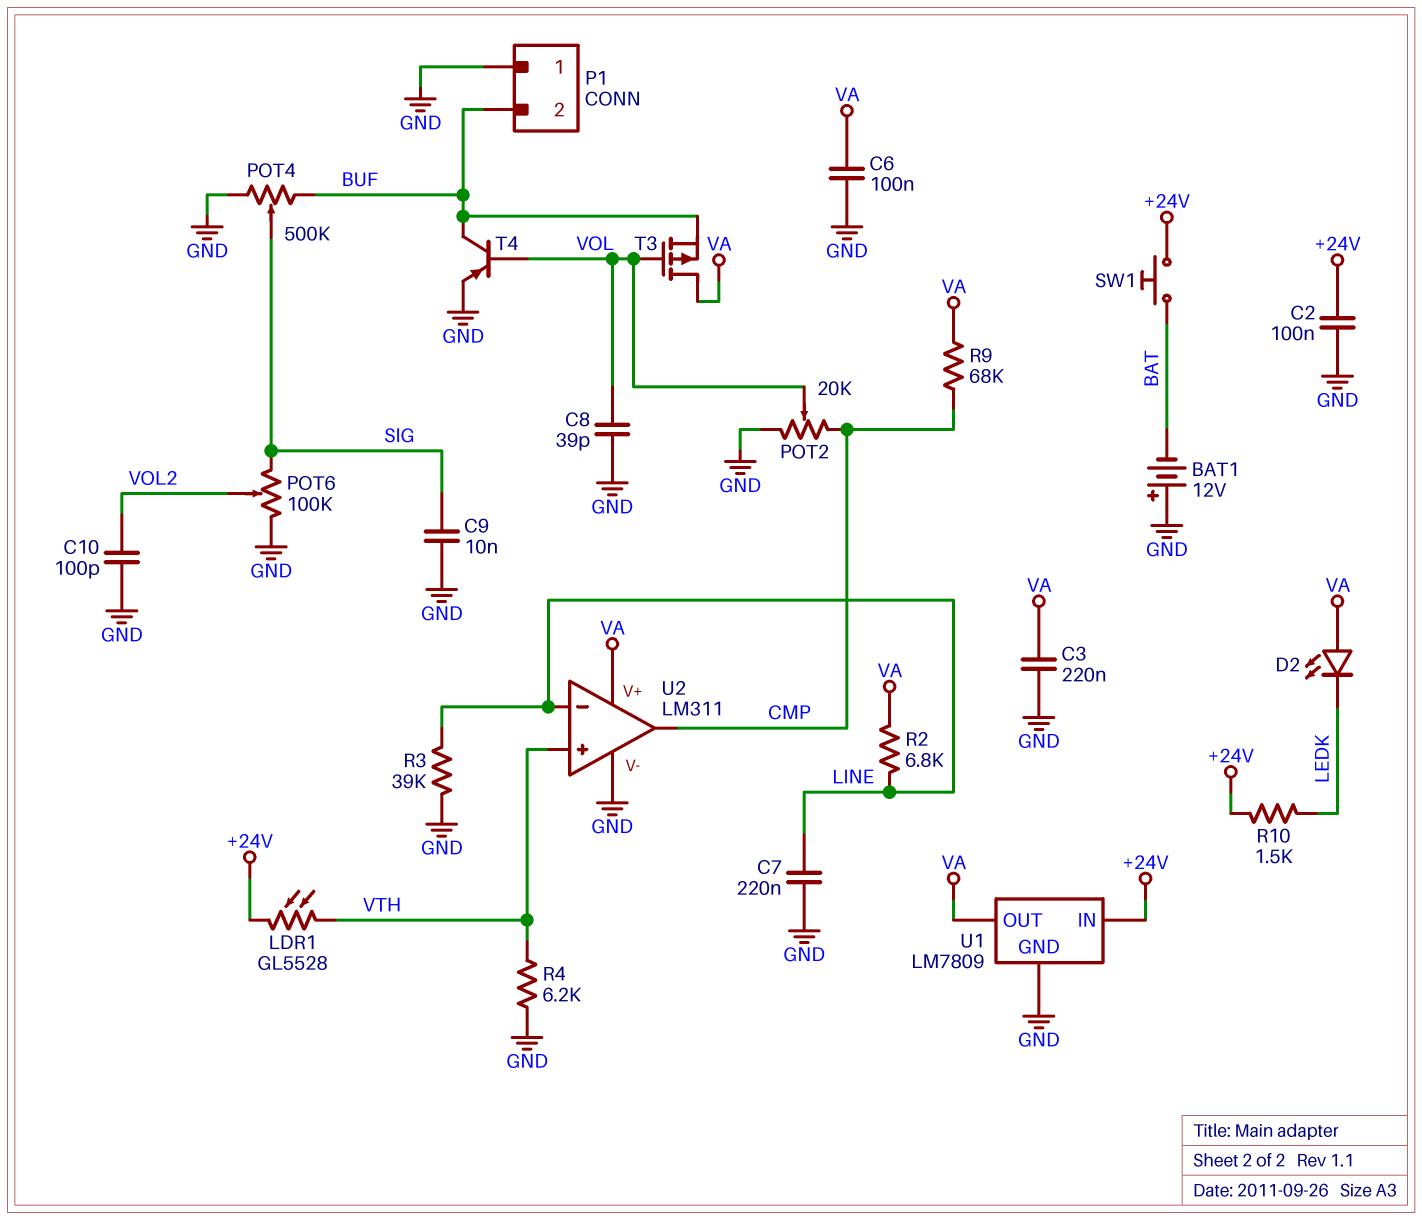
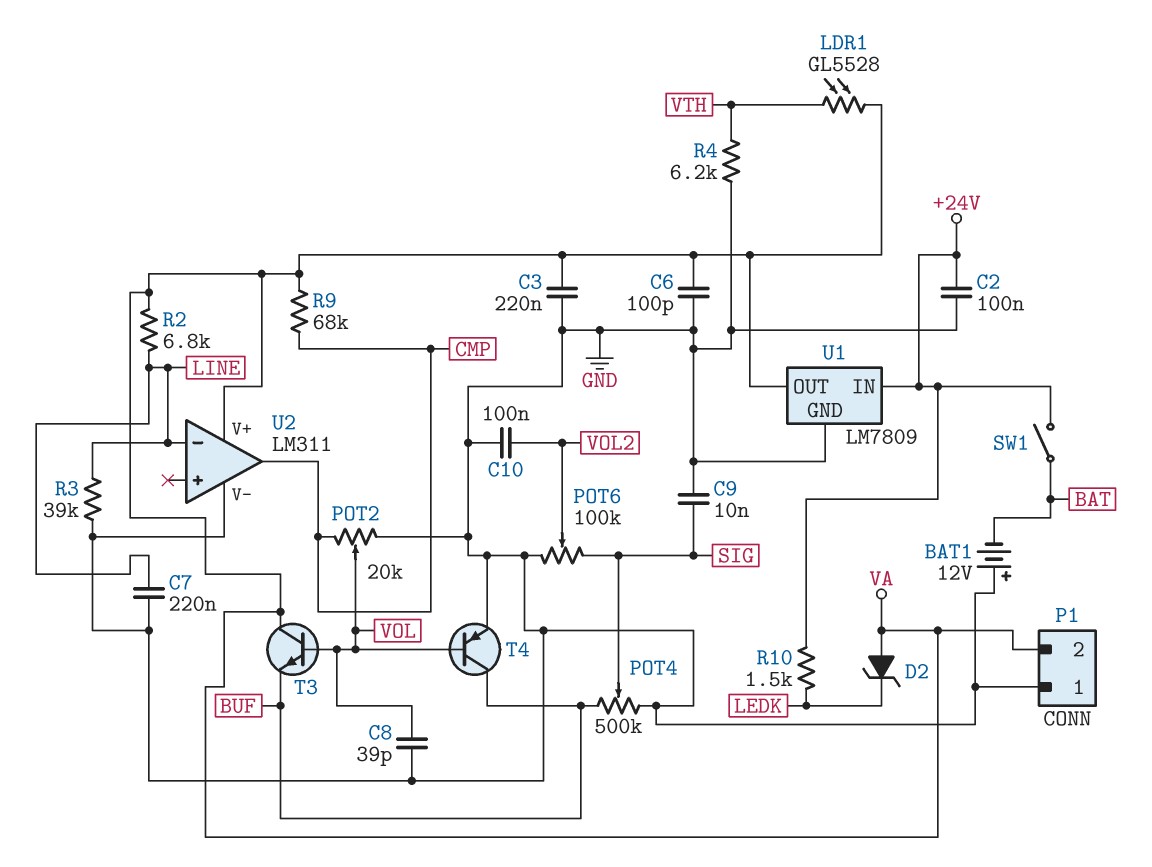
C6: 100nF (GND, VA) -> 100pF (GND, VA)
C10: 100pF (GND, VOL2) -> 100nF (GND, VOL2)
D2: LED (A VA, K LEDK) -> zener (A VA, K LEDK)
LDR1: GL5528 (+24V, VTH) -> GL5528 (VA, VTH)
P1 pin 2: BUF -> VA
SW1: button (+24V, BAT) -> switch (+24V, BAT)
T3: PMOS (G VOL, D VA, S BUF) -> NPN (B VOL, C VA, E BUF)
U2 pin in+: VTH -> none

